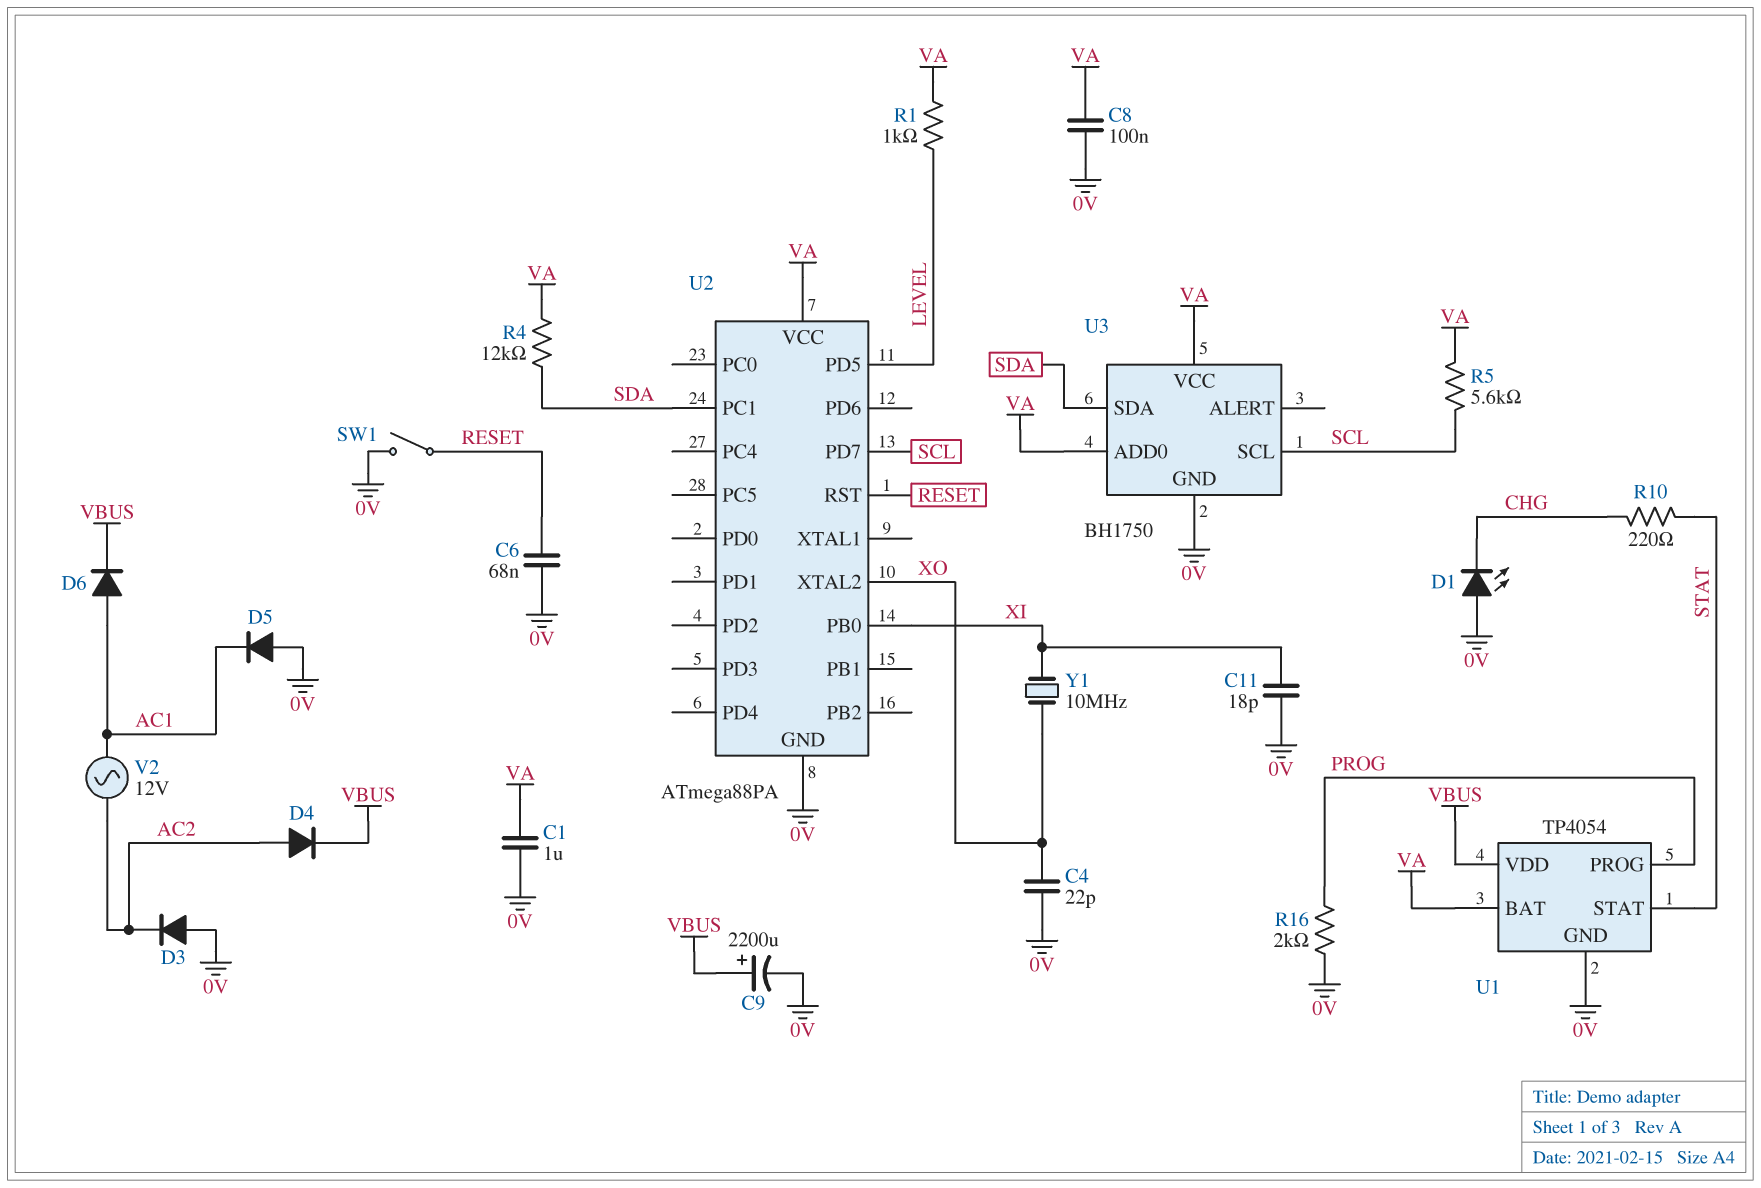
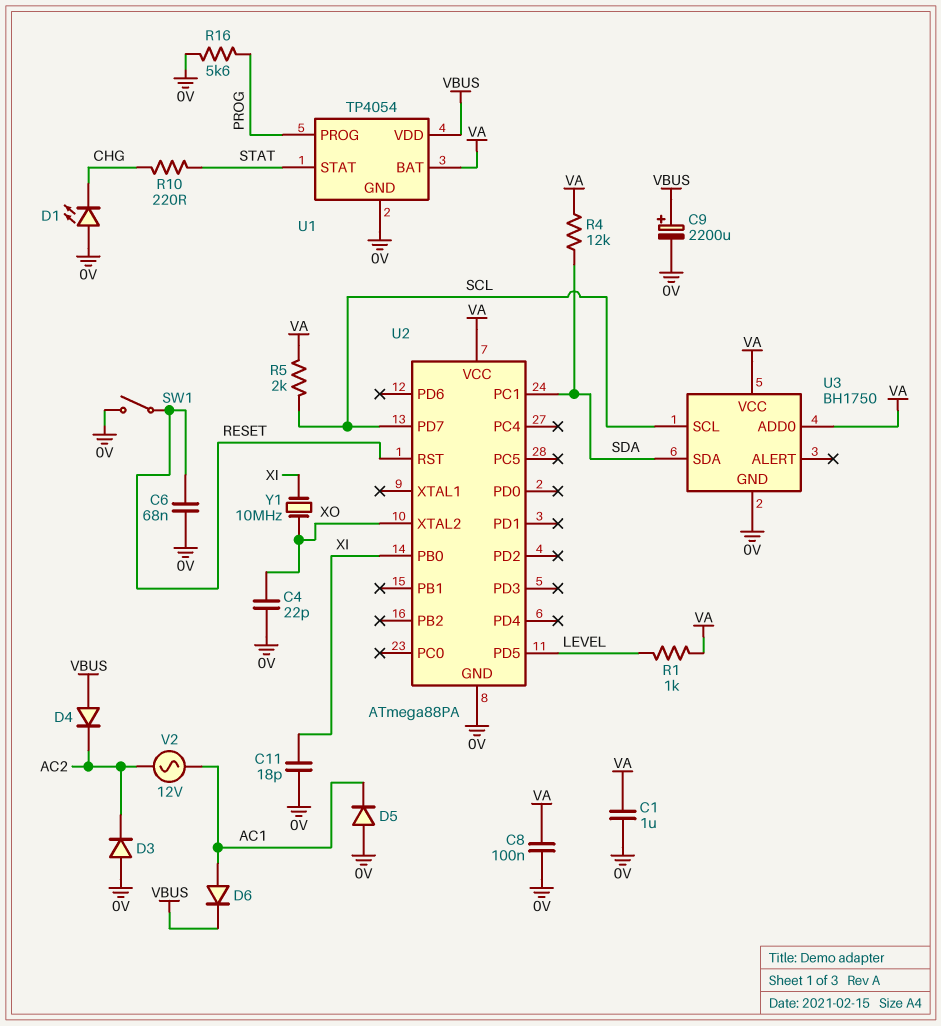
D4: diode (A AC2, K VBUS) -> diode (A VBUS, K AC2)
R5: 5.6k (SCL, VA) -> 2k (SCL, VA)
R16: 2k (0V, PROG) -> 5.6k (0V, PROG)

